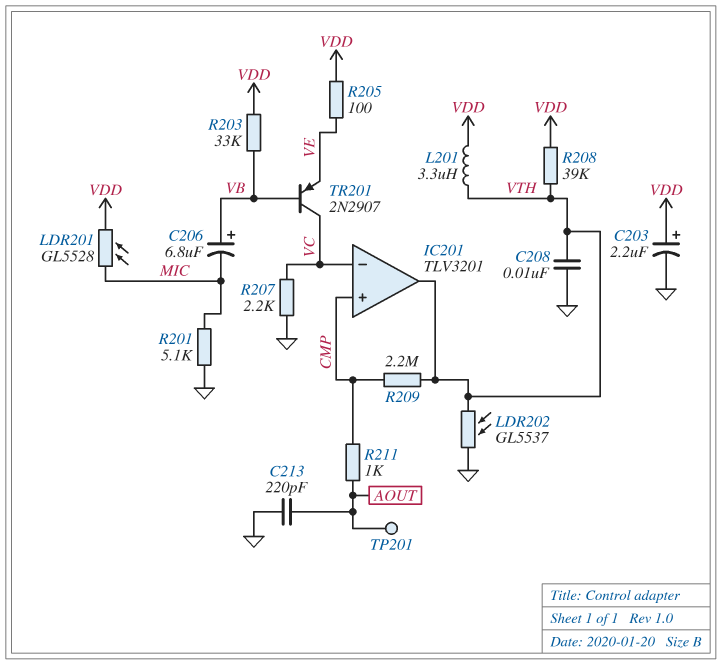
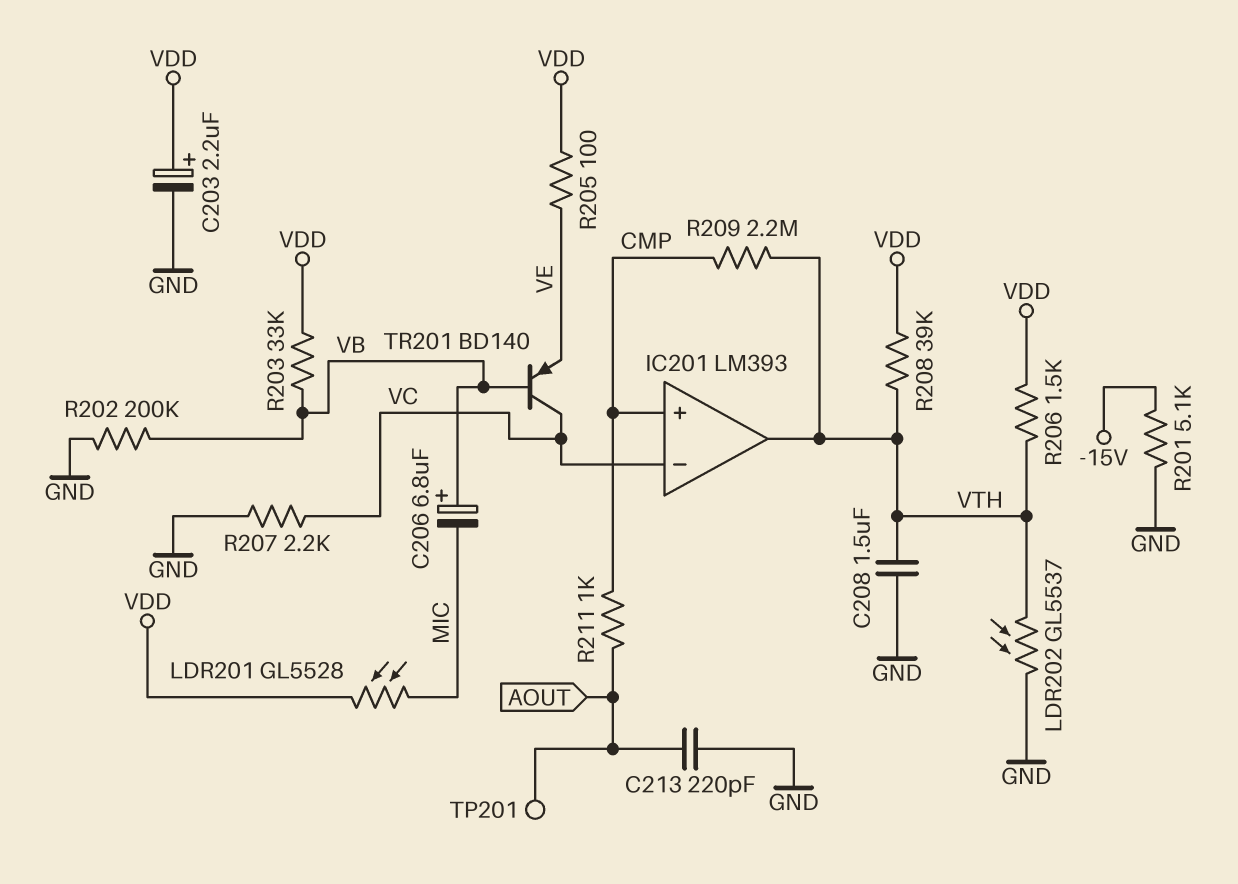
C208: 10nF (GND, VTH) -> 1.5uF (GND, VTH)
IC201: TLV3201 -> LM393
L201: 3.3uH (VDD, VTH) -> none
R201: 5.1k (GND, MIC) -> 5.1k (-15V, GND)
R202: none -> 200k (GND, VB)
R206: none -> 1.5k (VDD, VTH)
TR201: PNP 2N2907 (B VB, C VC, E VE) -> PNP BD140 (B VB, C VC, E VE)

